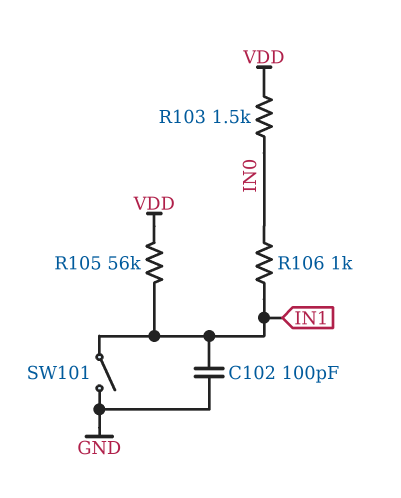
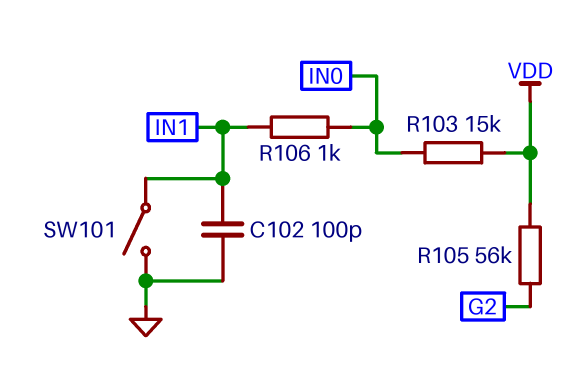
R103: 1.5k (IN0, VDD) -> 15k (IN0, VDD)
R105: 56k (IN1, VDD) -> 56k (G2, VDD)

